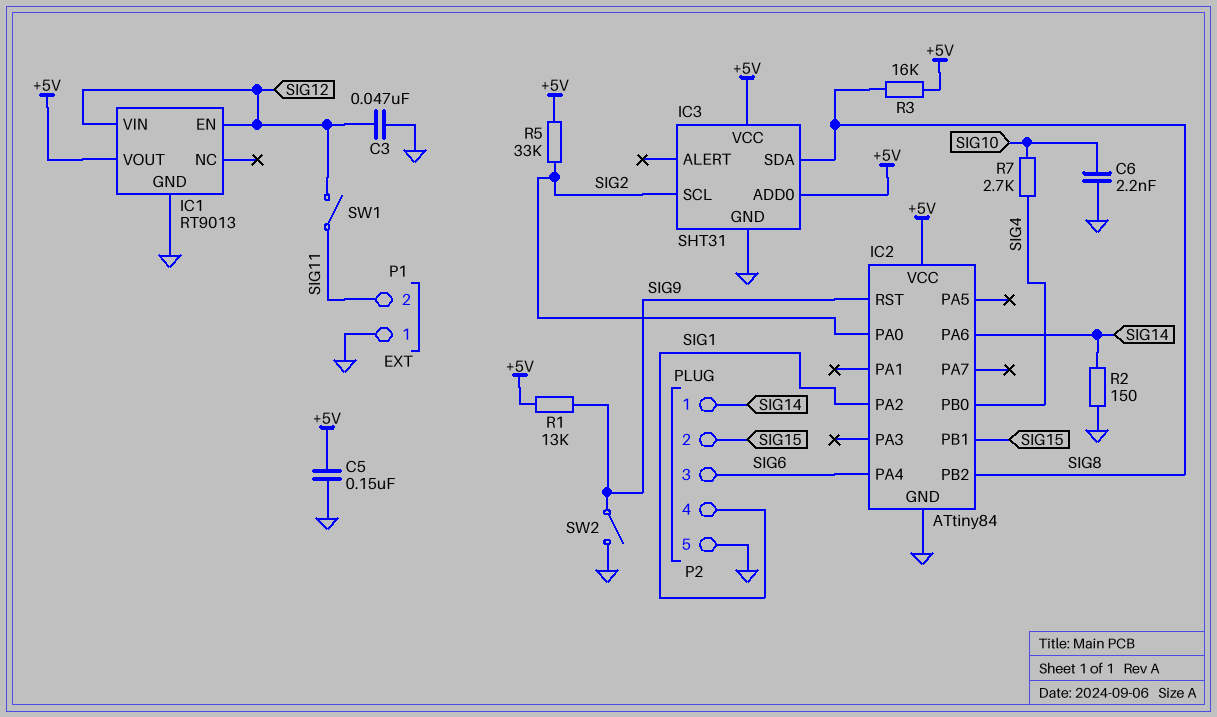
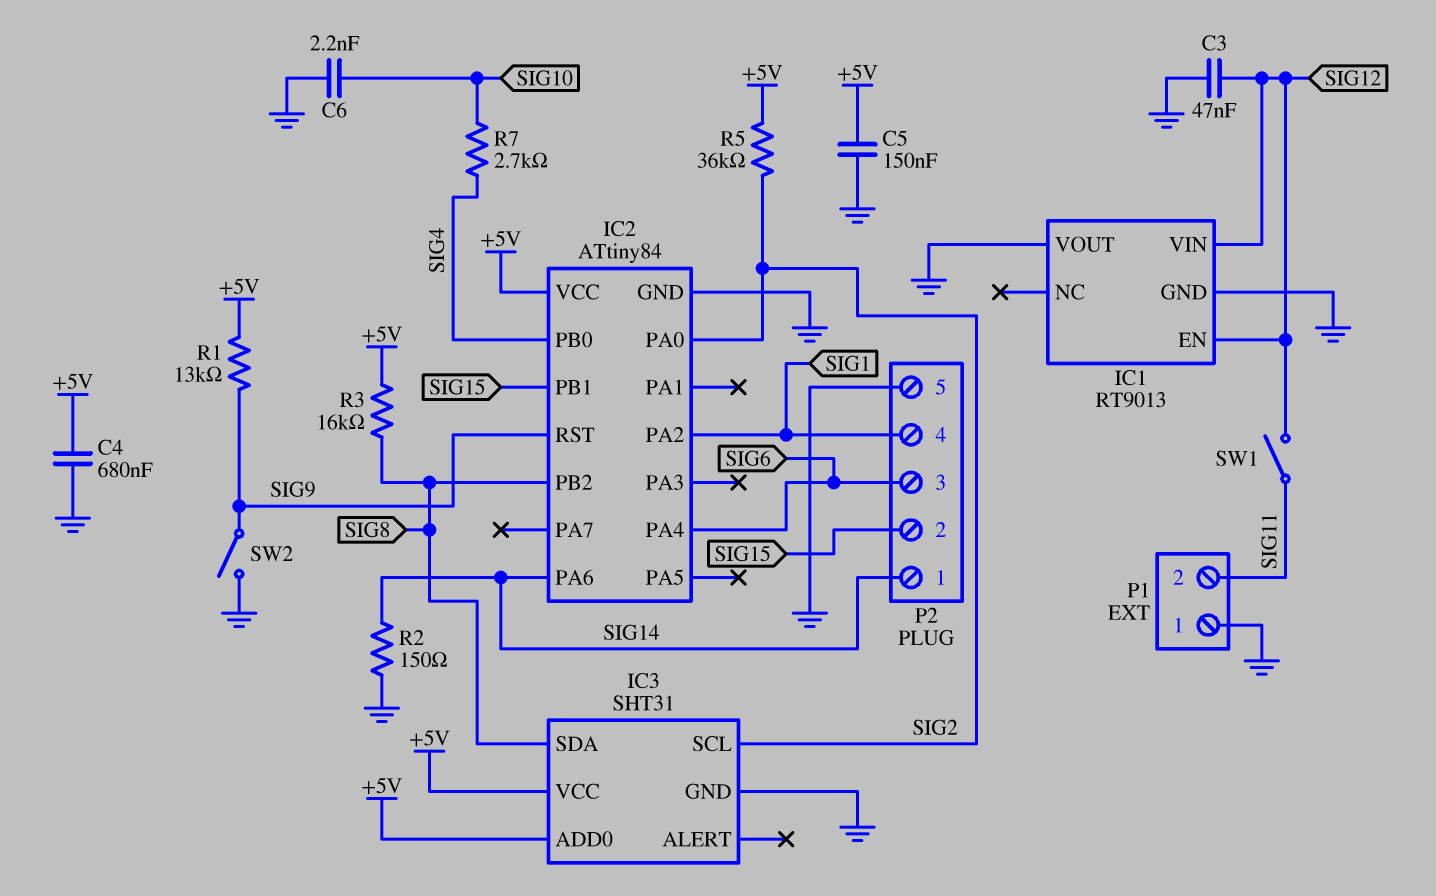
C4: none -> 680nF (+5V, GND)
IC1 pin VOUT: +5V -> GND
R5: 33k (+5V, SIG2) -> 36k (+5V, SIG2)

